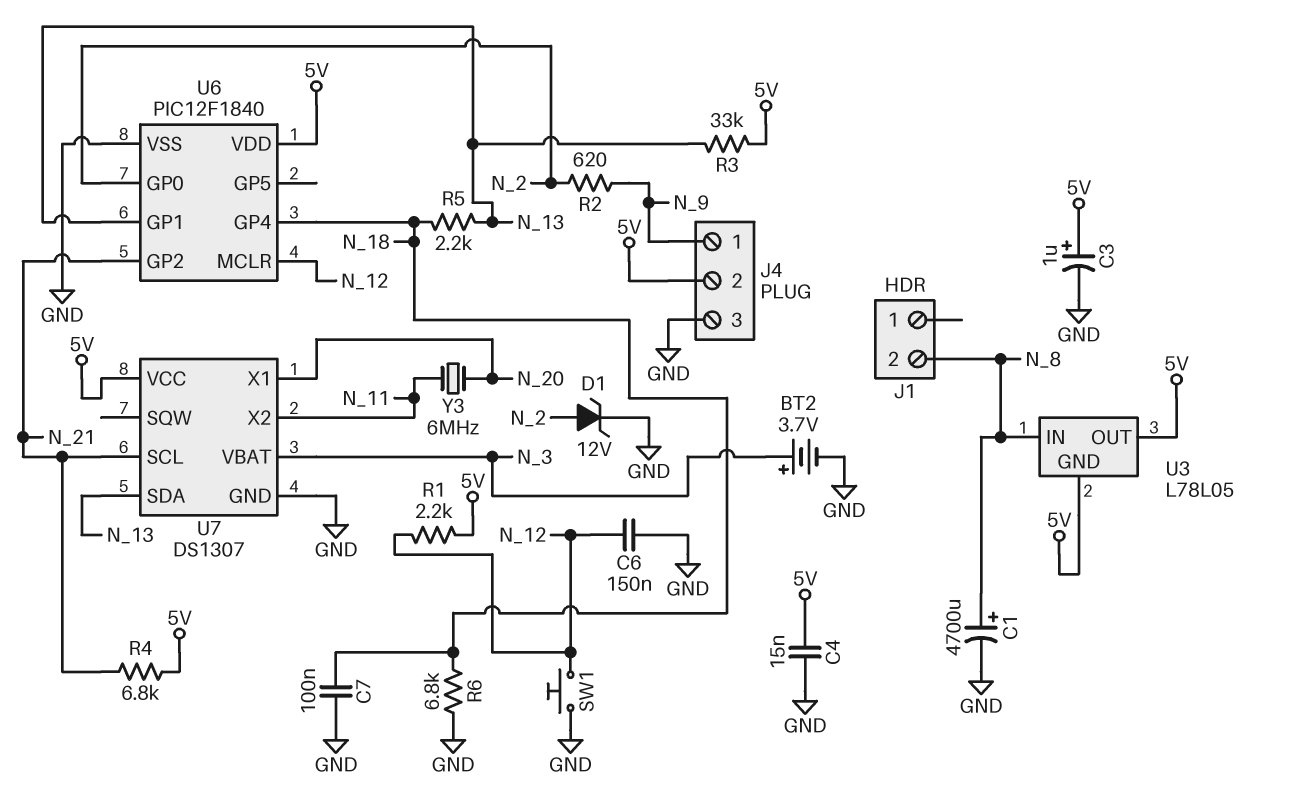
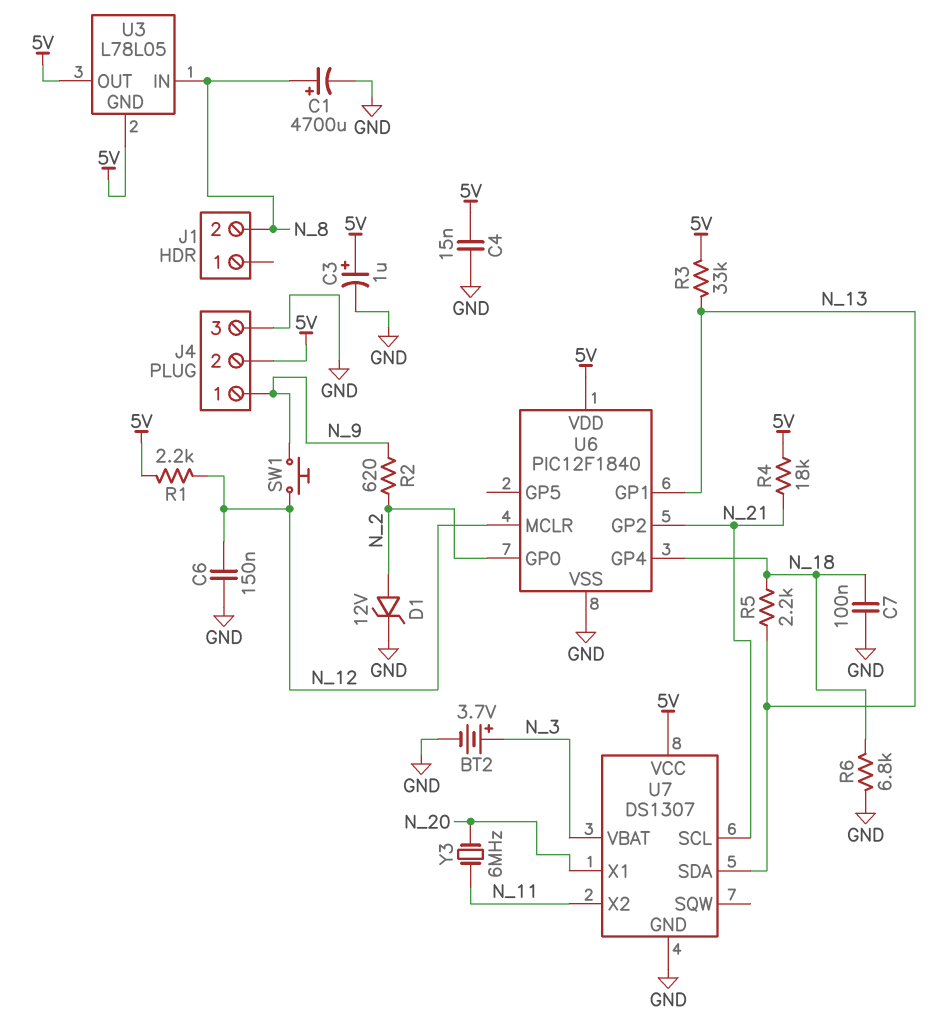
R4: 6.8k (5V, N_21) -> 18k (5V, N_21)
SW1: button (GND, N_12) -> button (N_9, N_12)

